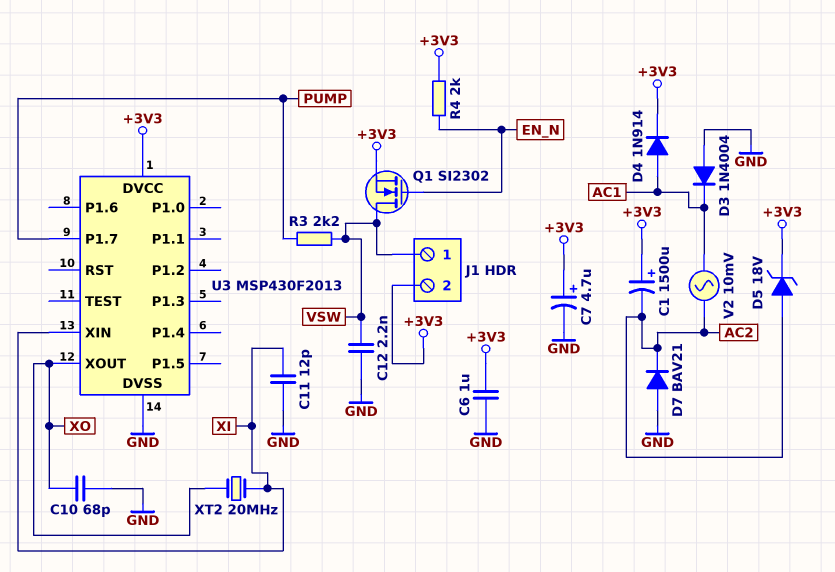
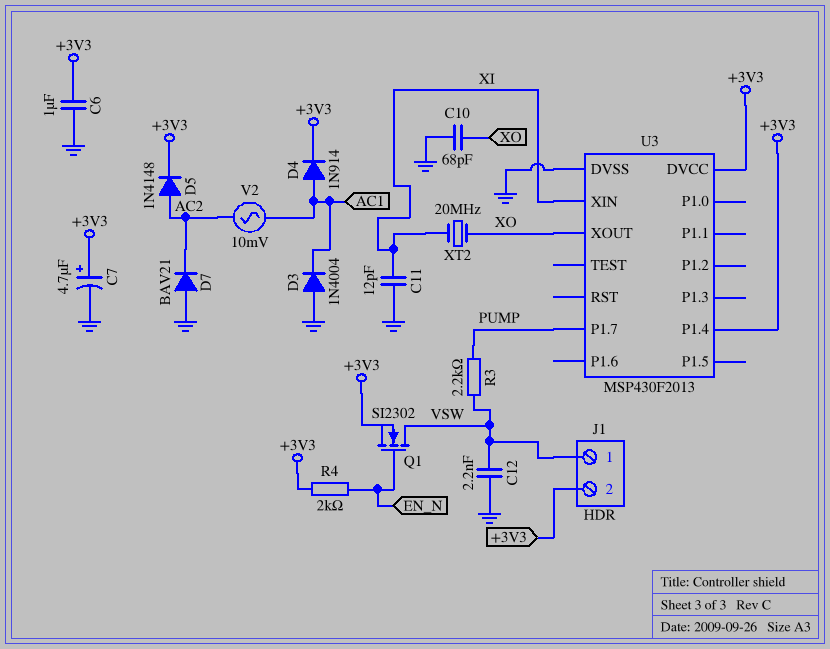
C1: 1500uF (plus +3V3, minus AC2) -> none
D5: zener 18V (A AC2, K +3V3) -> diode 1N4148 (A AC2, K +3V3)
U3 pin P1.4: none -> +3V3

